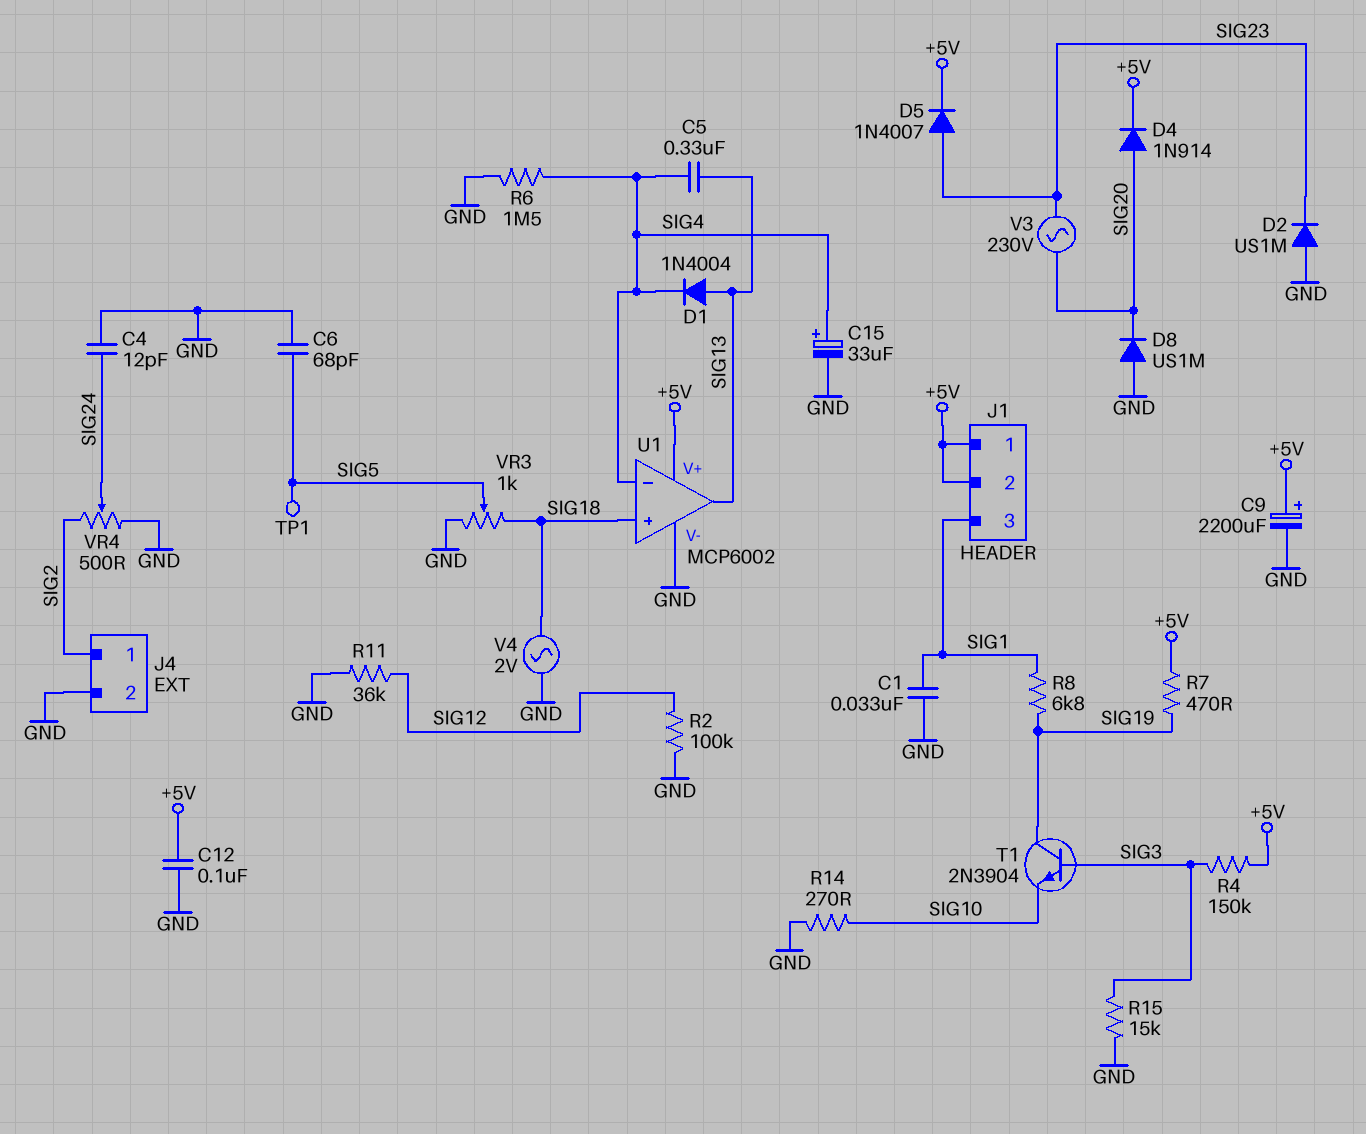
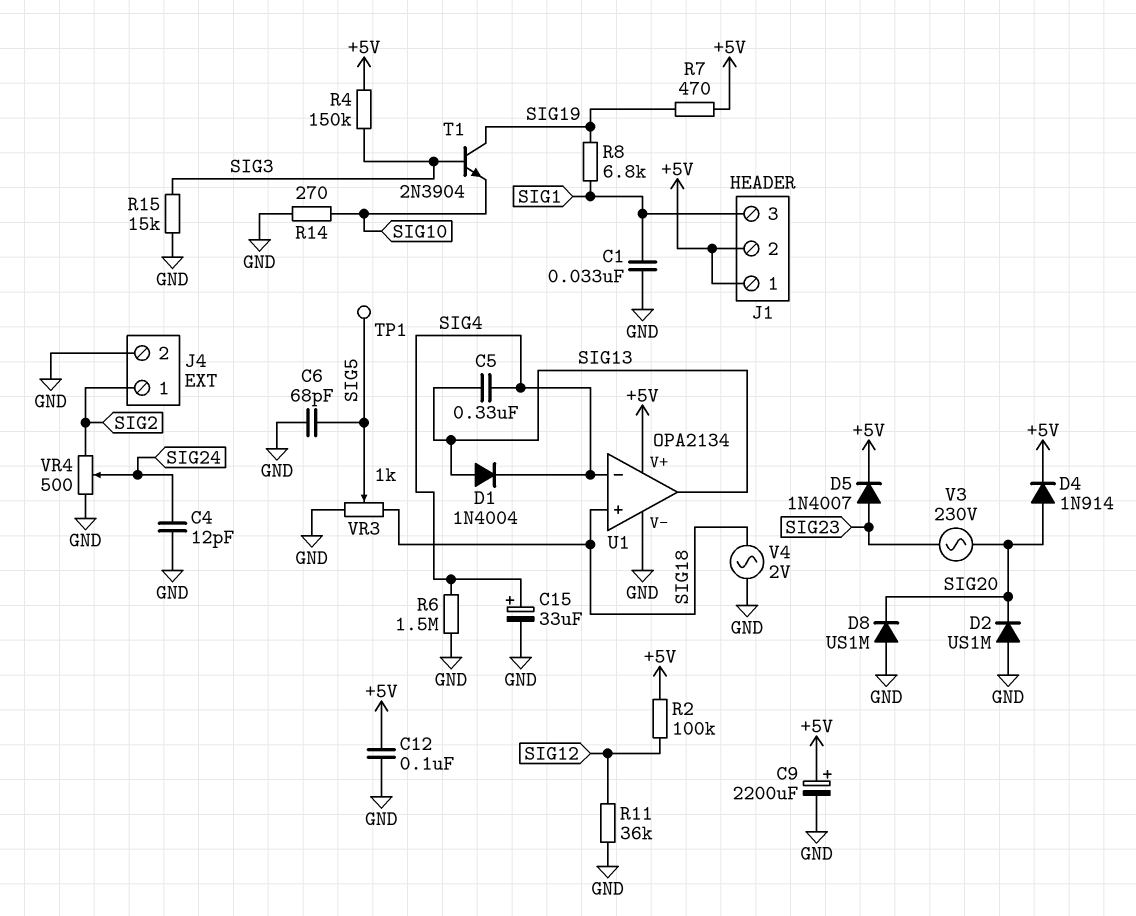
D2: diode US1M (A GND, K SIG23) -> diode US1M (A GND, K SIG20)
R2: 100k (GND, SIG12) -> 100k (+5V, SIG12)
U1: MCP6002 -> OPA2134

